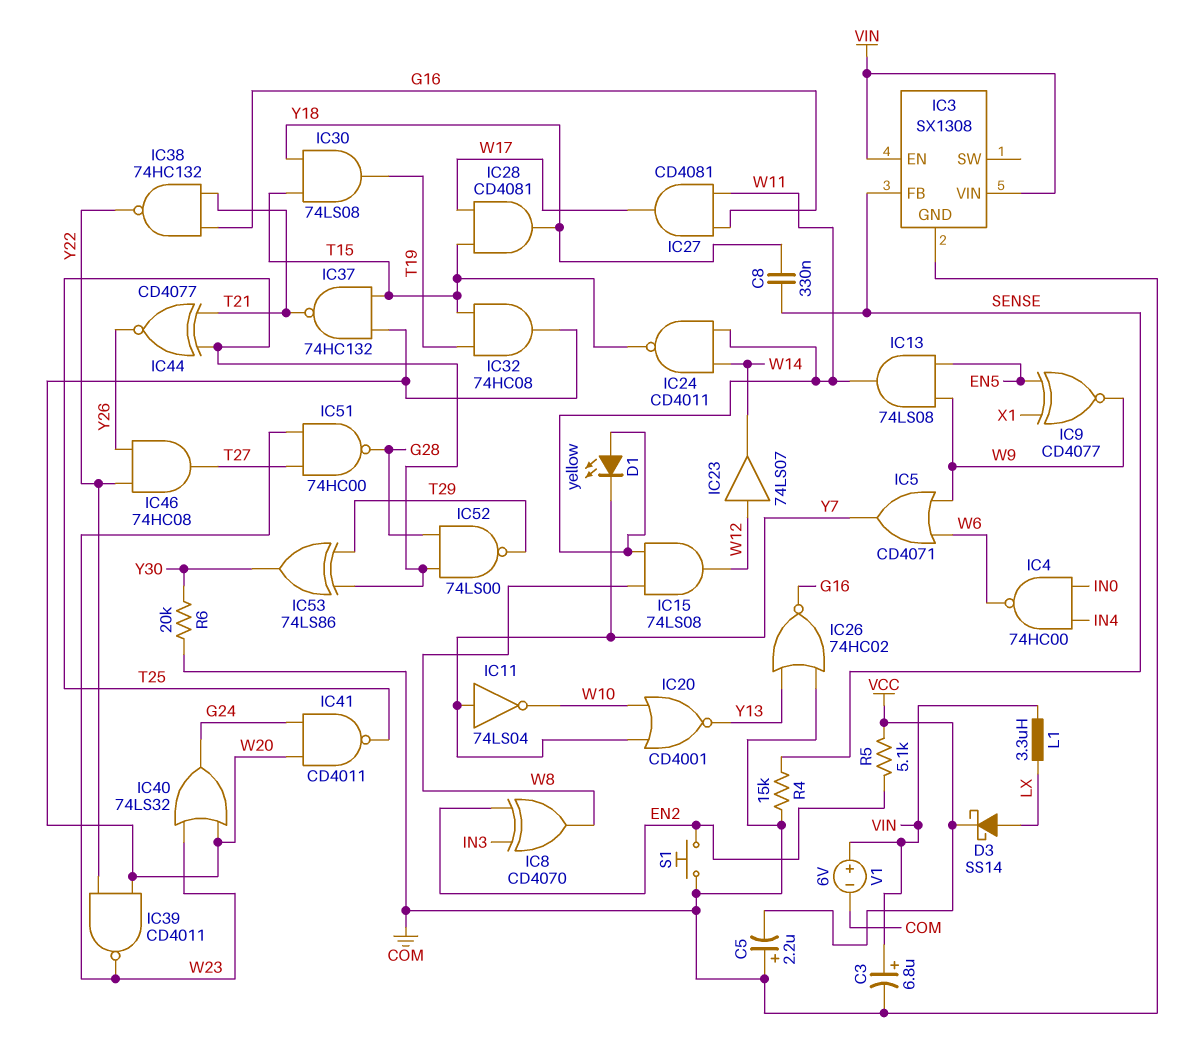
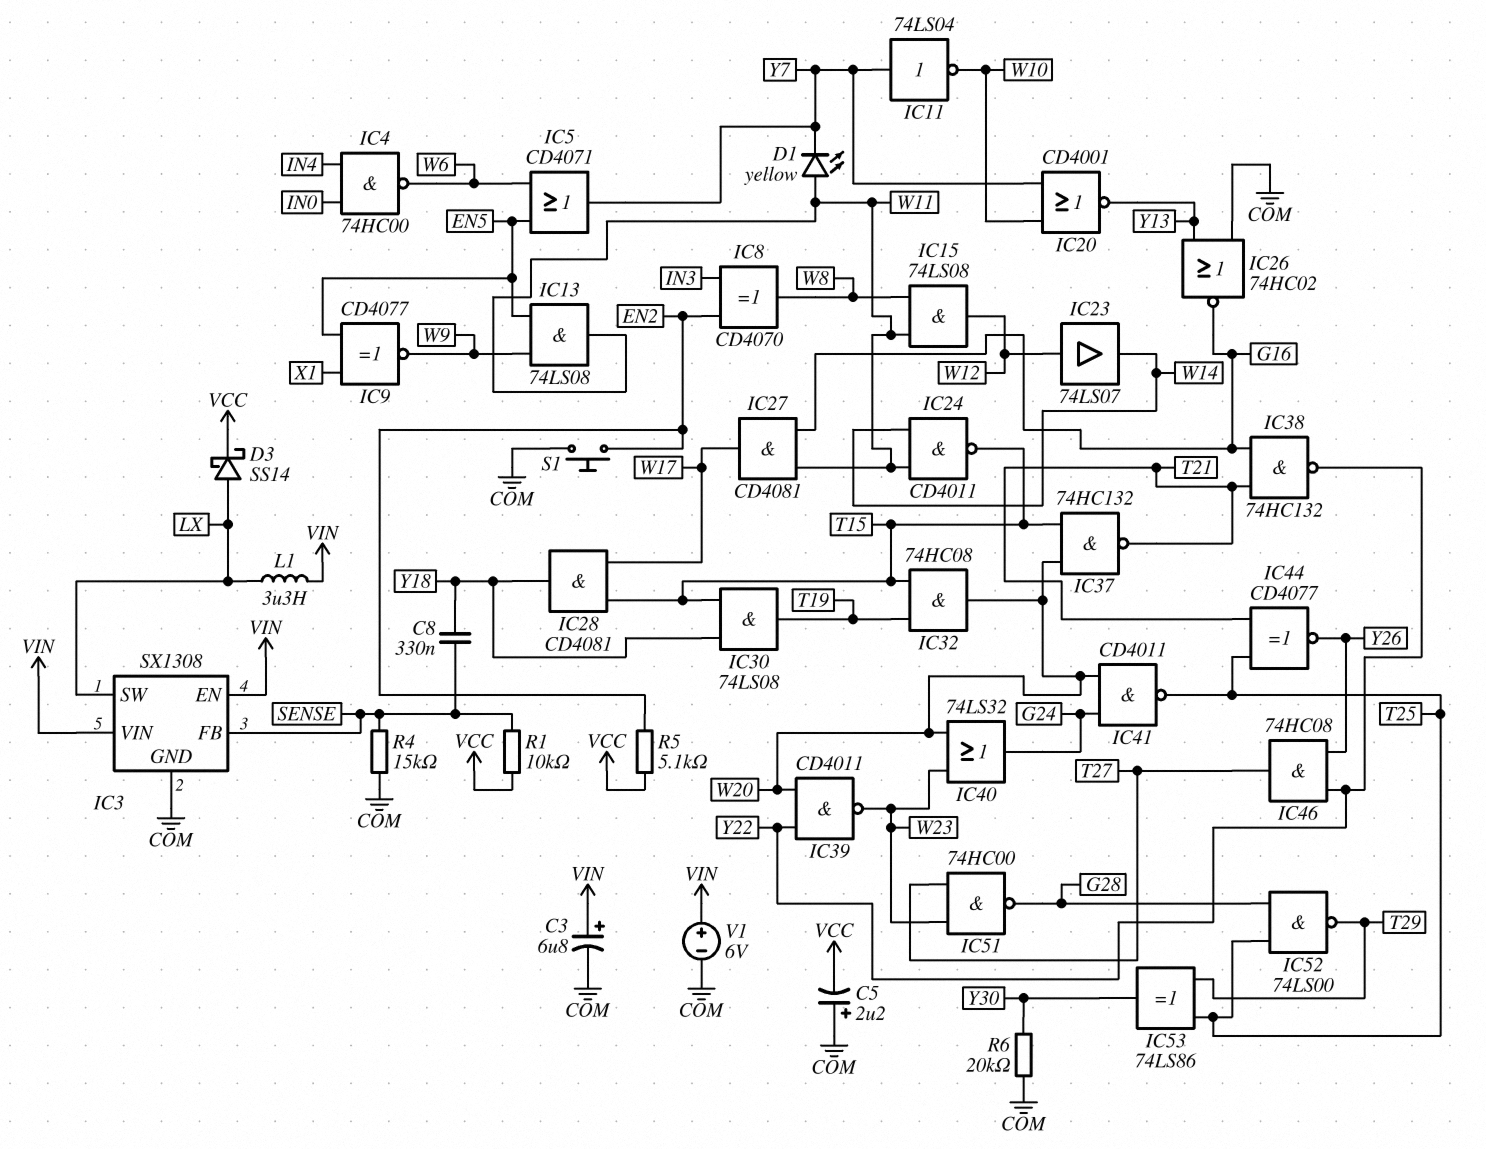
IC3 pin SW: none -> LX
IC5: OR CD4071 (in W6, in W9, out Y7) -> OR CD4071 (in EN5, in W6, out Y7)
R1: none -> 10k (SENSE, VCC)

